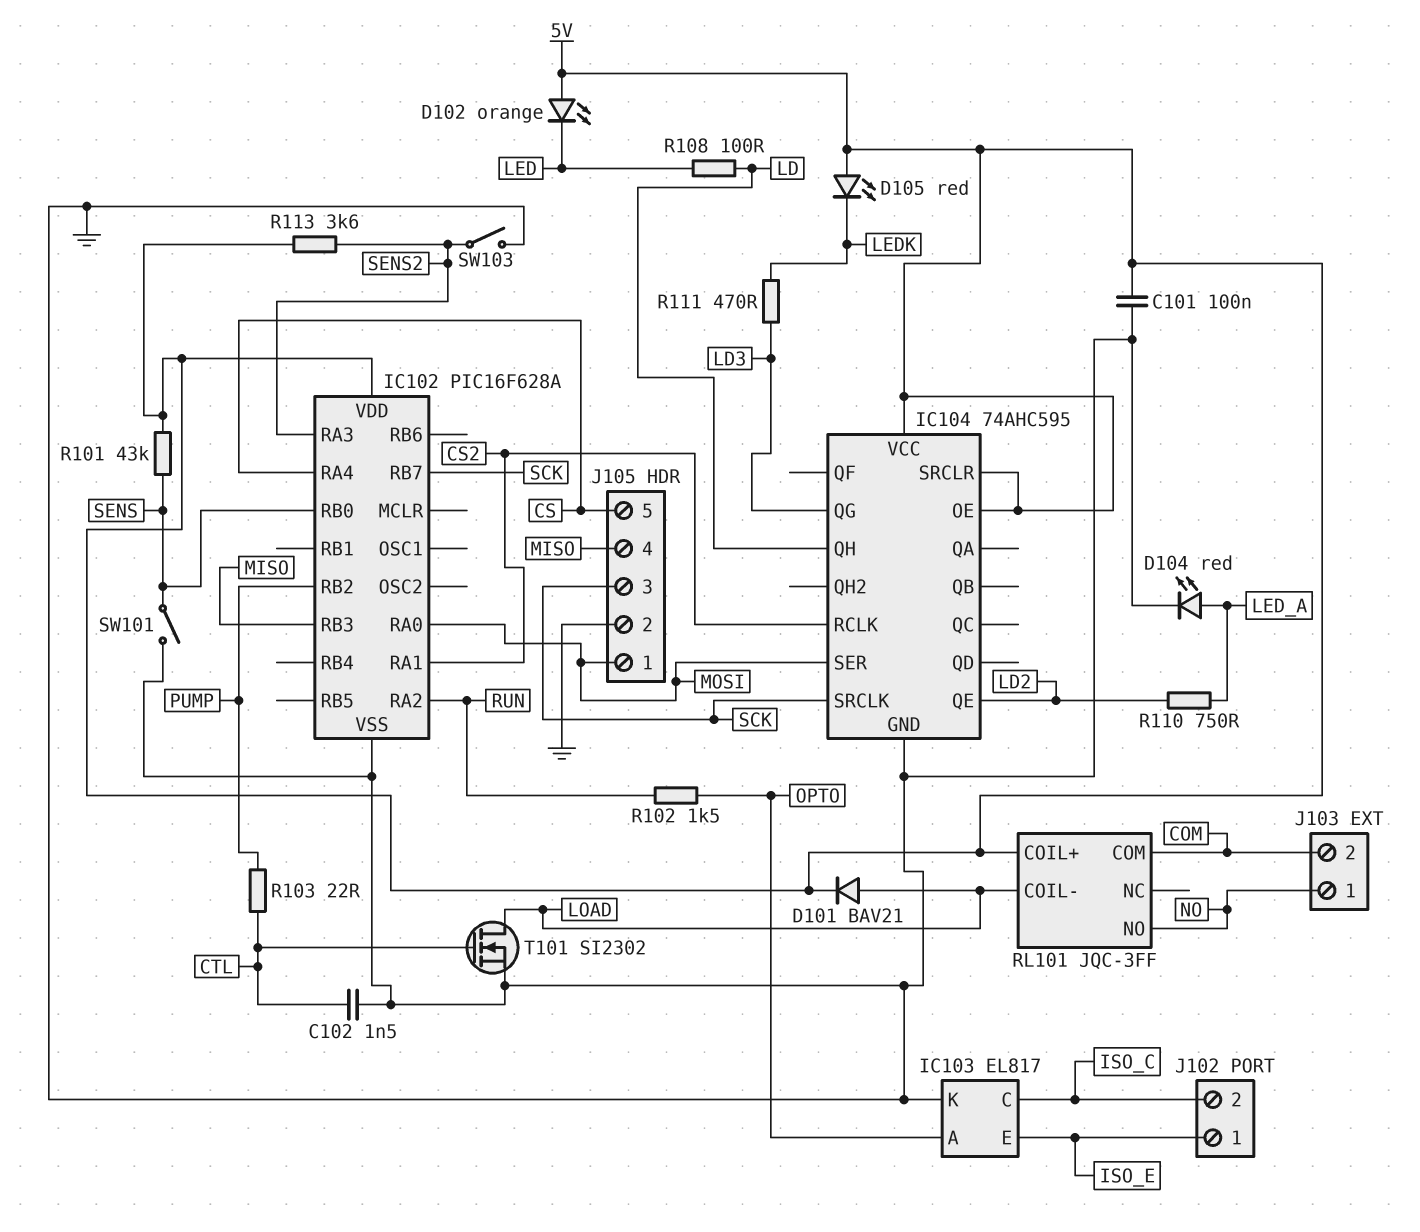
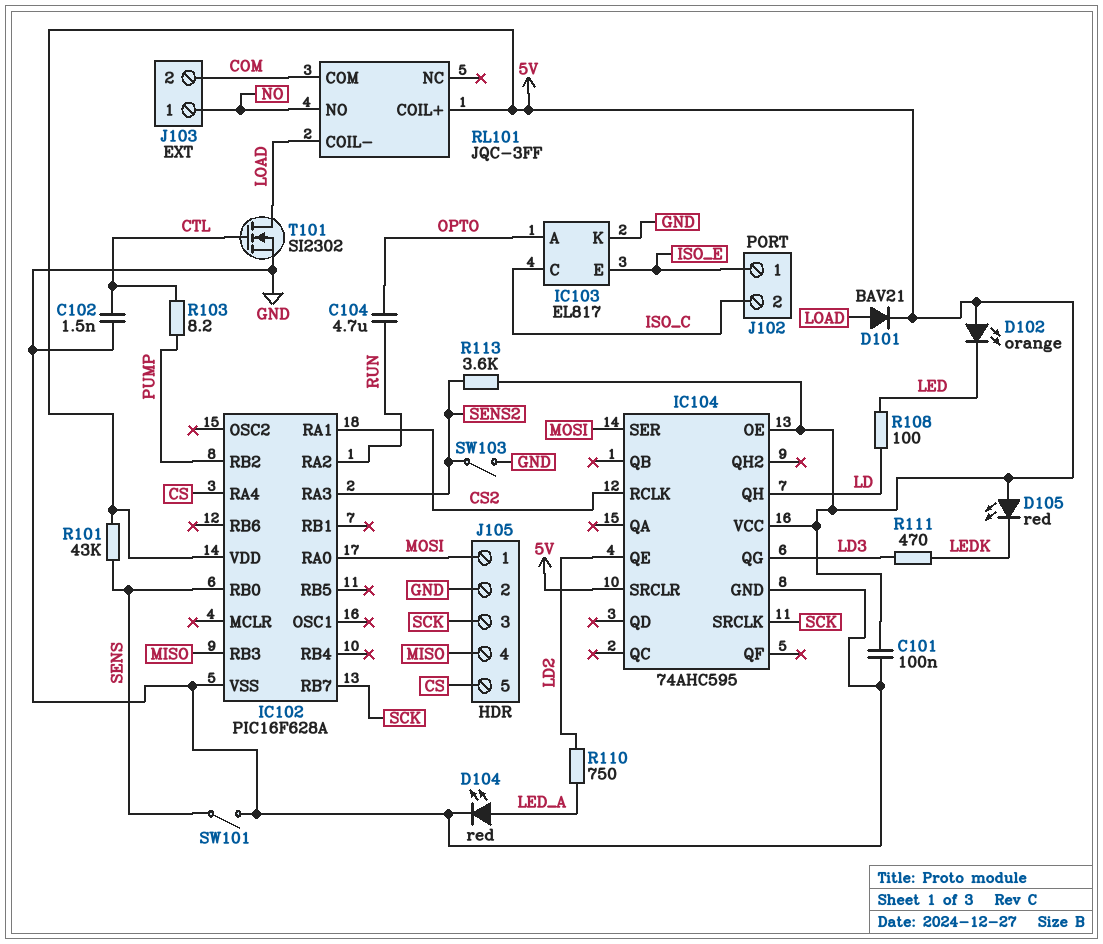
C104: none -> 4.7uF (OPTO, RUN)
R102: 1.5k (OPTO, RUN) -> none
R103: 22 (CTL, PUMP) -> 8.2 (CTL, PUMP)

